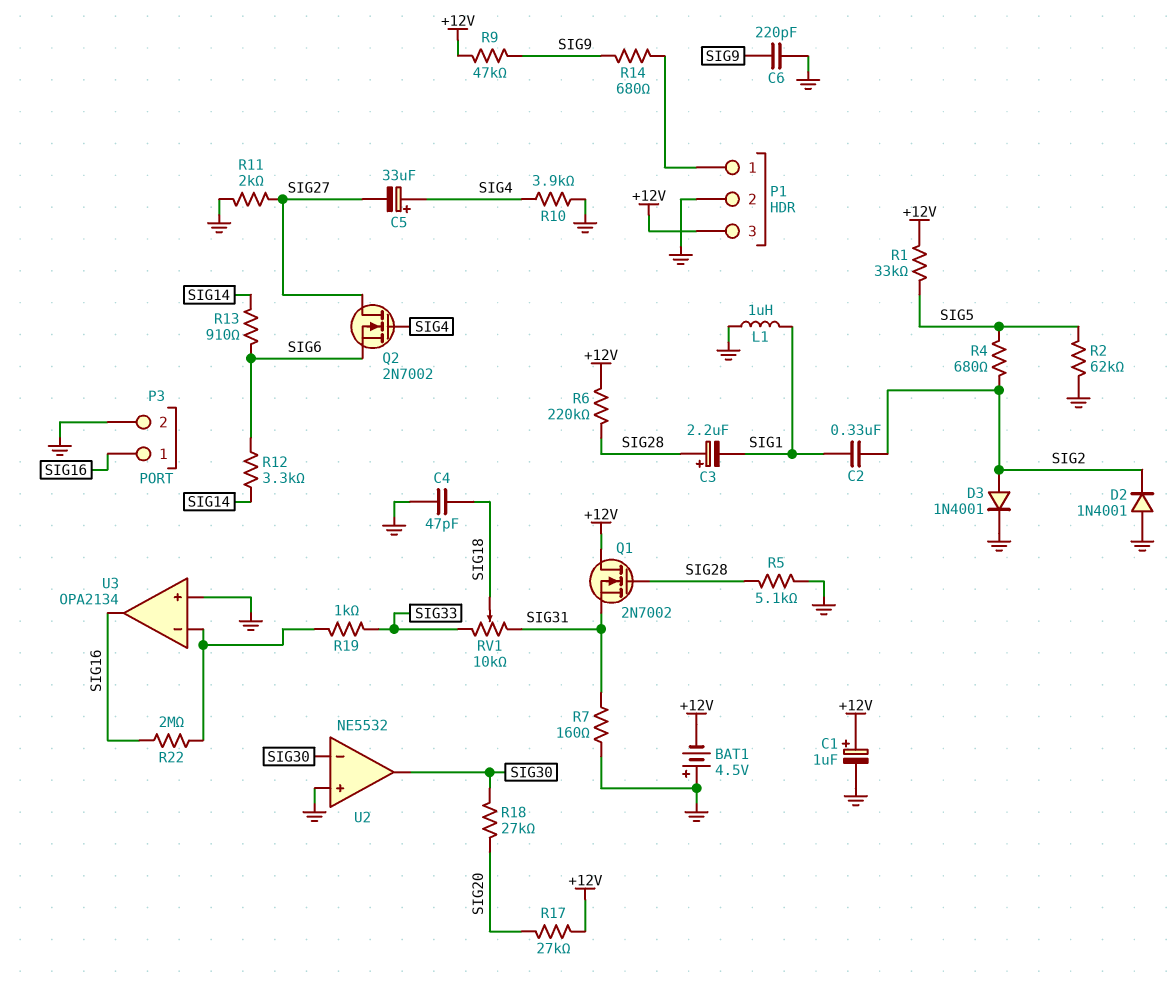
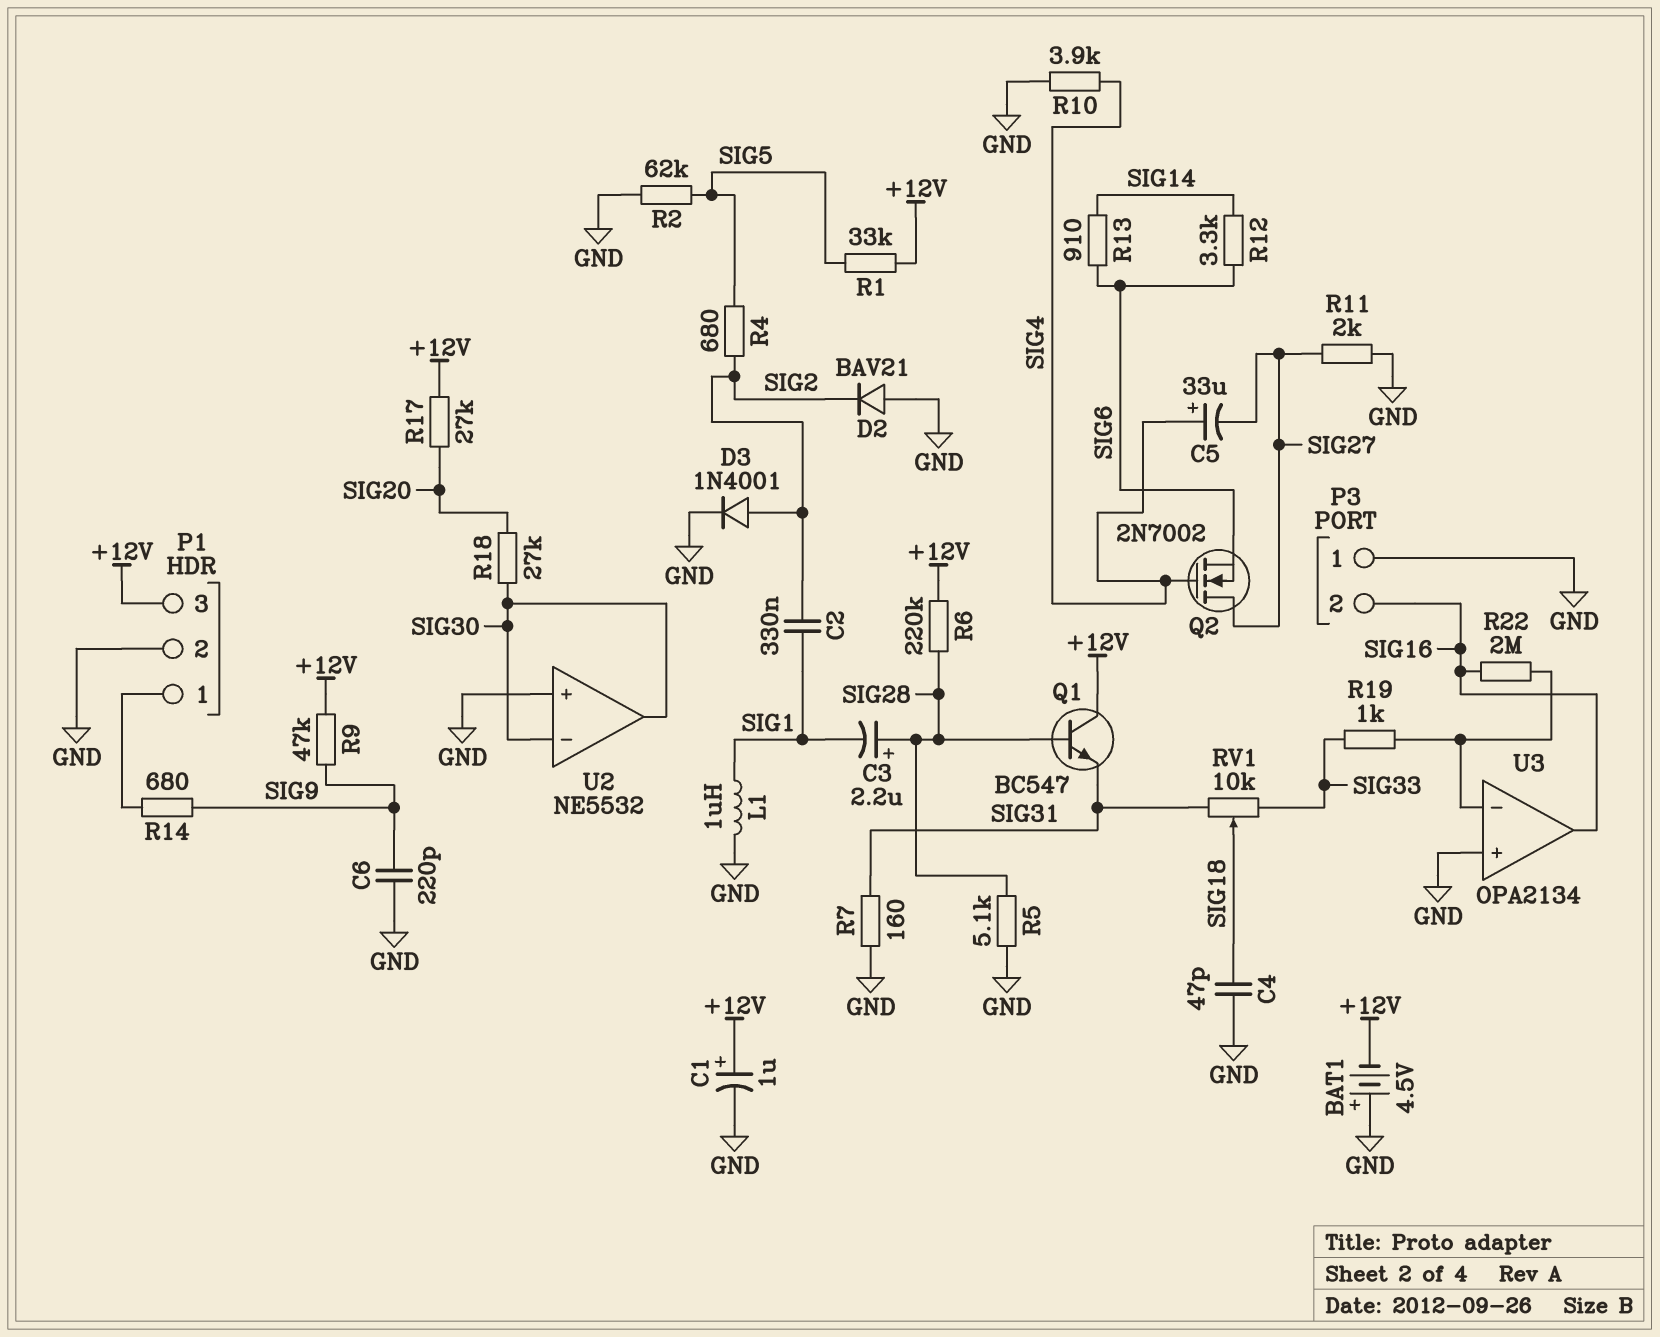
D2: diode 1N4001 (A GND, K SIG2) -> diode BAV21 (A GND, K SIG2)
P3 pin 1: SIG16 -> GND
P3 pin 2: GND -> SIG16
Q1: NMOS 2N7002 (G SIG28, D +12V, S SIG31) -> NPN BC547 (B SIG28, C +12V, E SIG31)

